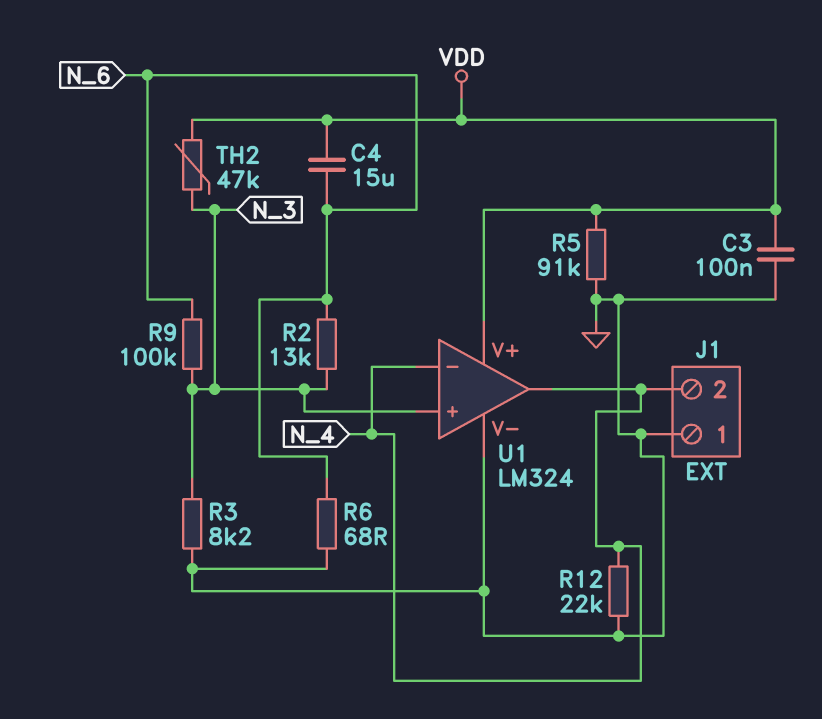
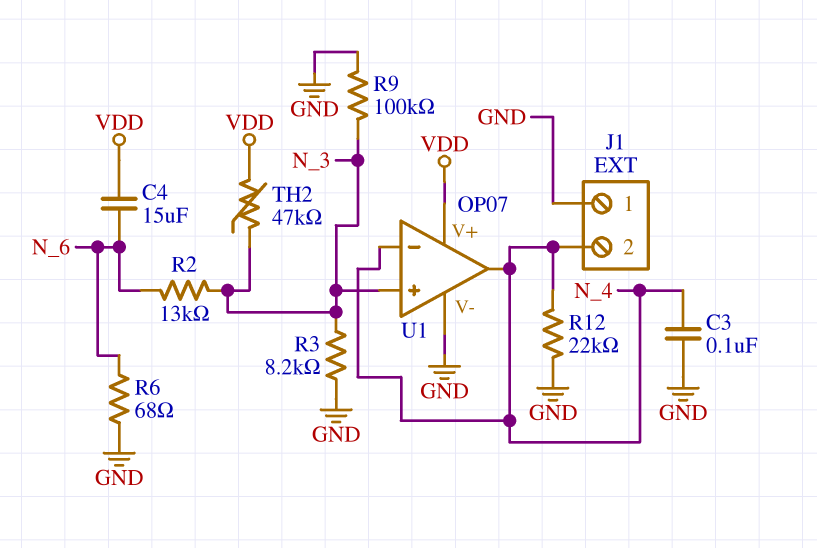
C3: 100nF (GND, VDD) -> 100nF (GND, N_4)
R5: 91k (GND, VDD) -> none
R9: 100k (N_3, N_6) -> 100k (GND, N_3)
U1: LM324 -> OP07

